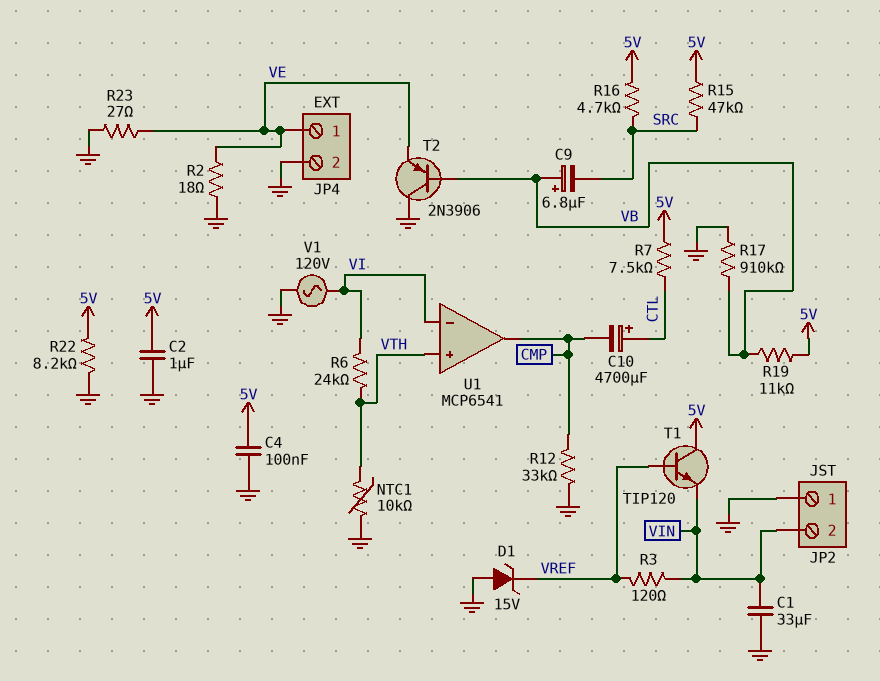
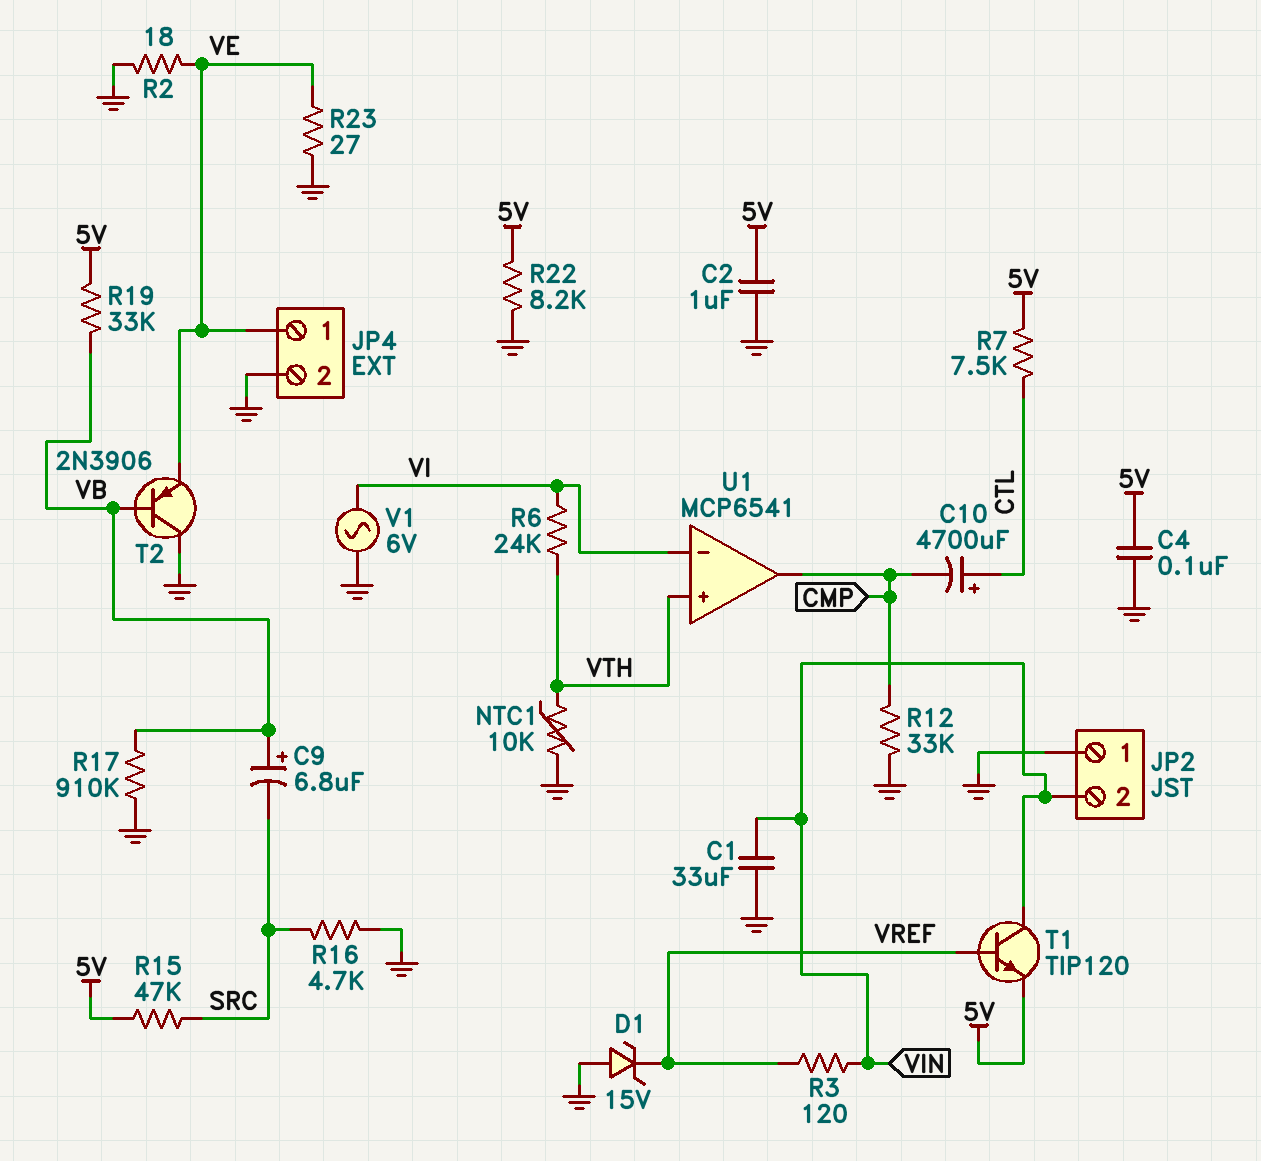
R16: 4.7k (5V, SRC) -> 4.7k (GND, SRC)
R19: 11k (5V, VB) -> 33k (5V, VB)
T1: NPN TIP120 (B VREF, C 5V, E VIN) -> NPN TIP120 (B VREF, C VIN, E 5V)
V1: AC 120V (GND, VI) -> AC 6V (GND, VI)

